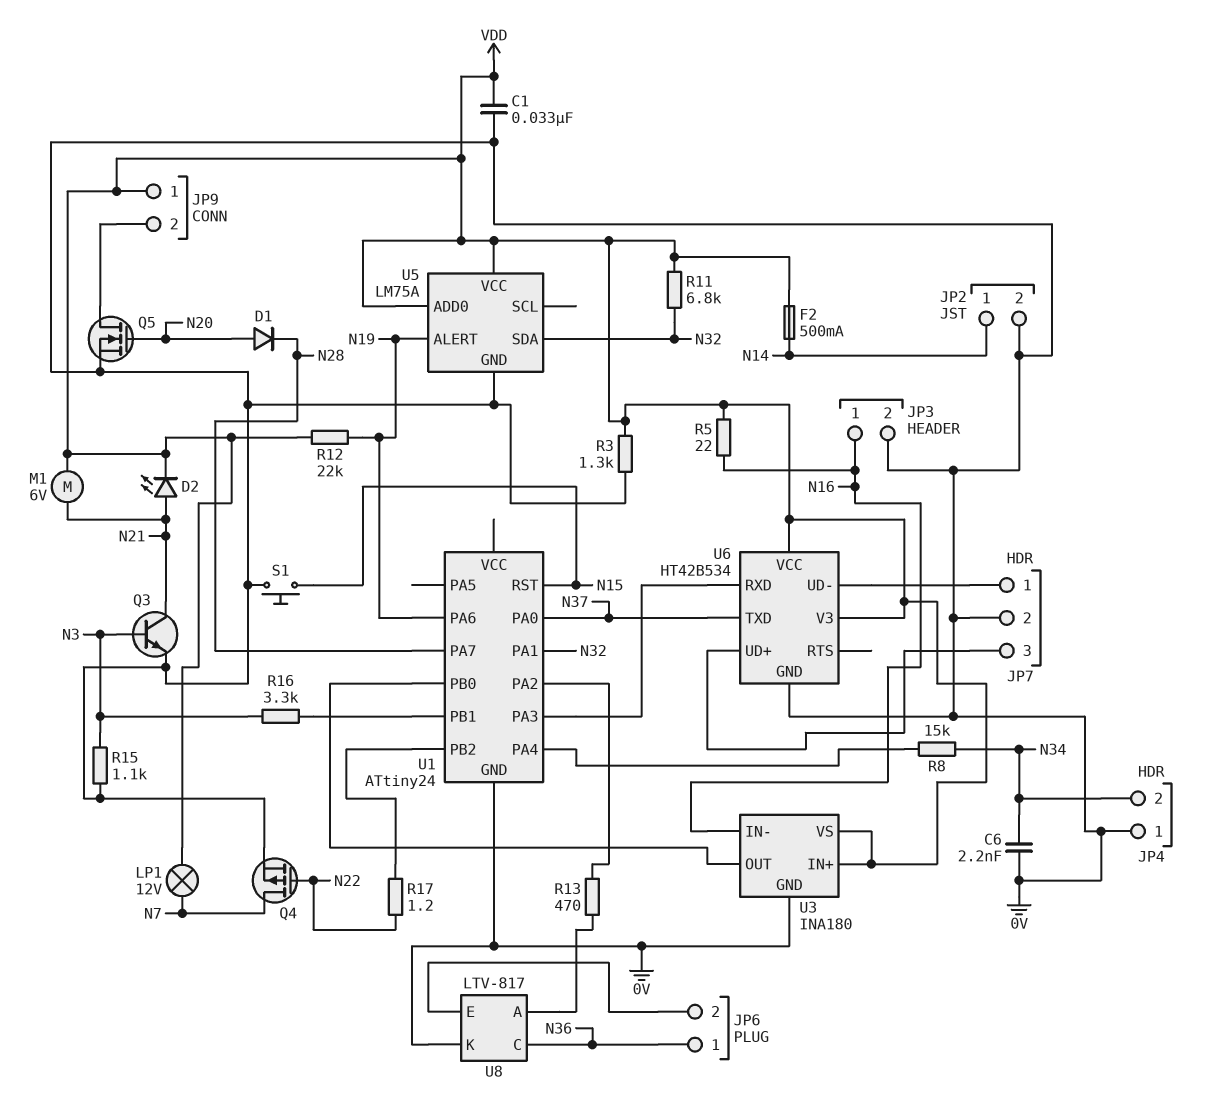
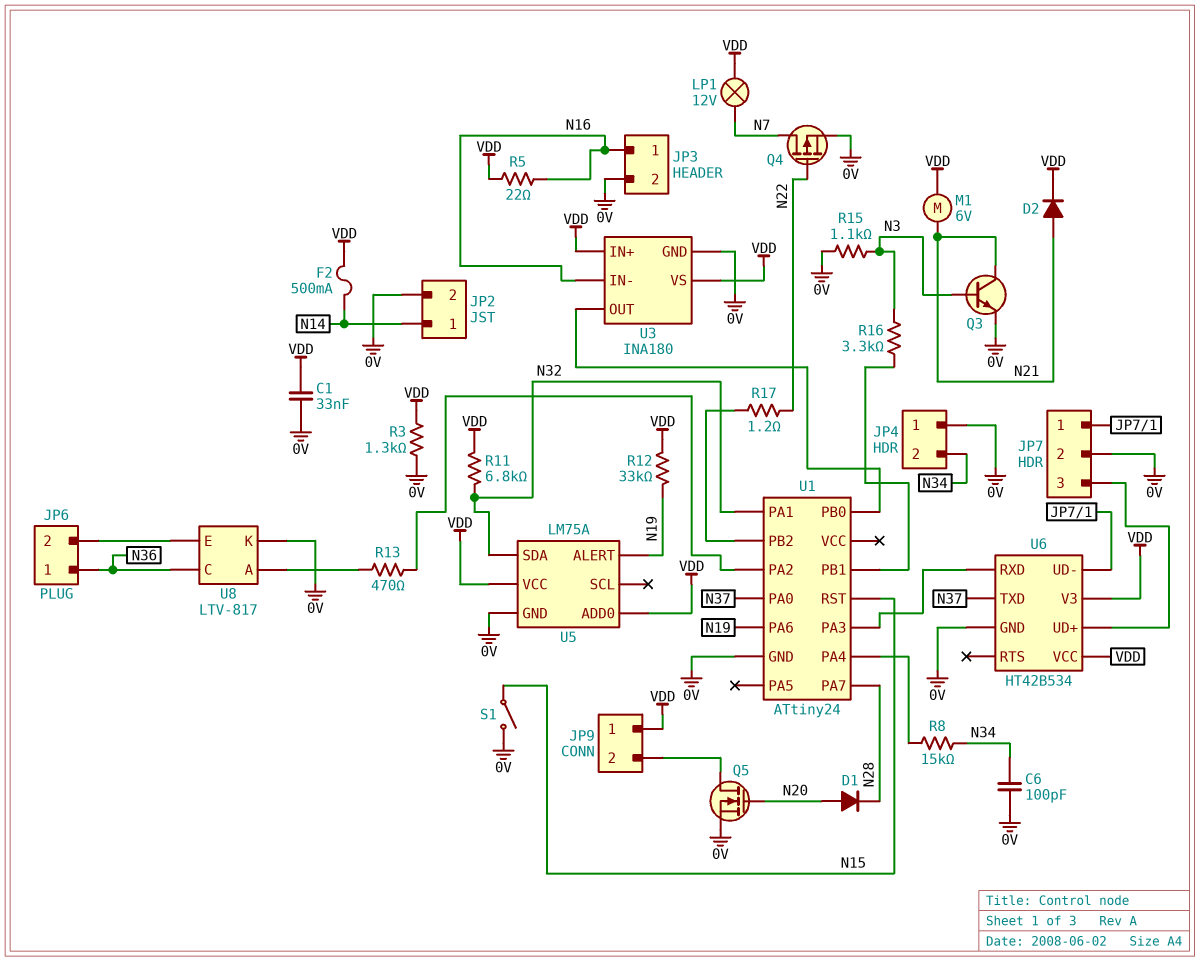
C6: 2.2nF (0V, N34) -> 100pF (0V, N34)
D2: LED (A N21, K VDD) -> diode (A N21, K VDD)
R12: 22k (N19, VDD) -> 33k (N19, VDD)
S1: button (0V, N15) -> switch (0V, N15)

